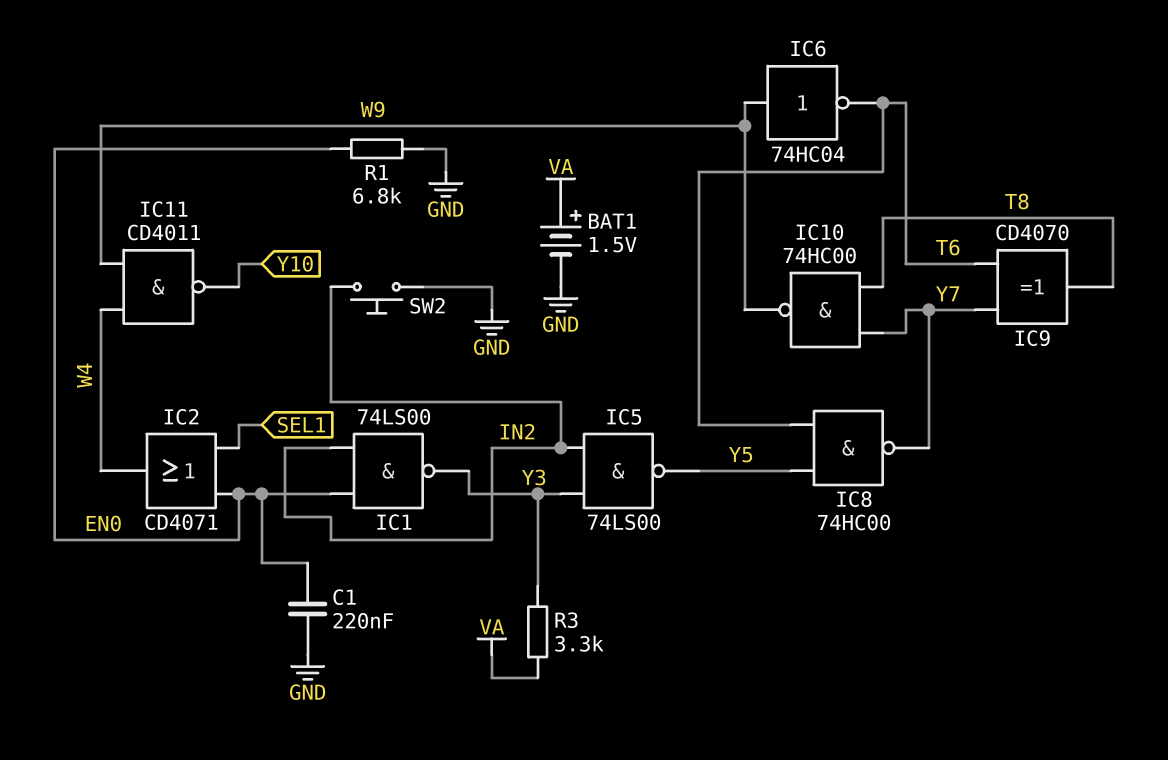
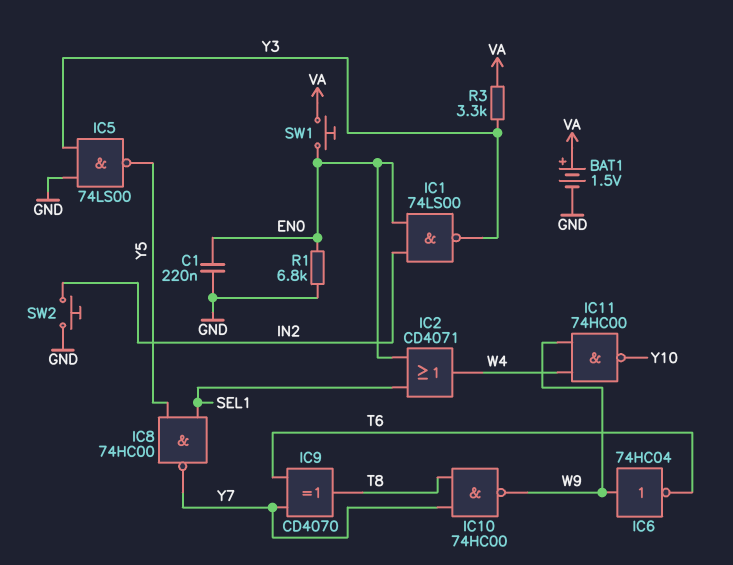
IC5: NAND 74LS00 (in IN2, in Y3, out Y5) -> NAND 74LS00 (in GND, in Y3, out Y5)
IC8: NAND 74HC00 (in T6, in Y5, out Y7) -> NAND 74HC00 (in SEL1, in Y5, out Y7)
IC11: NAND CD4011 (in W4, in W9, out Y10) -> NAND 74HC00 (in W4, in W9, out Y10)
SW1: none -> button (EN0, VA)

